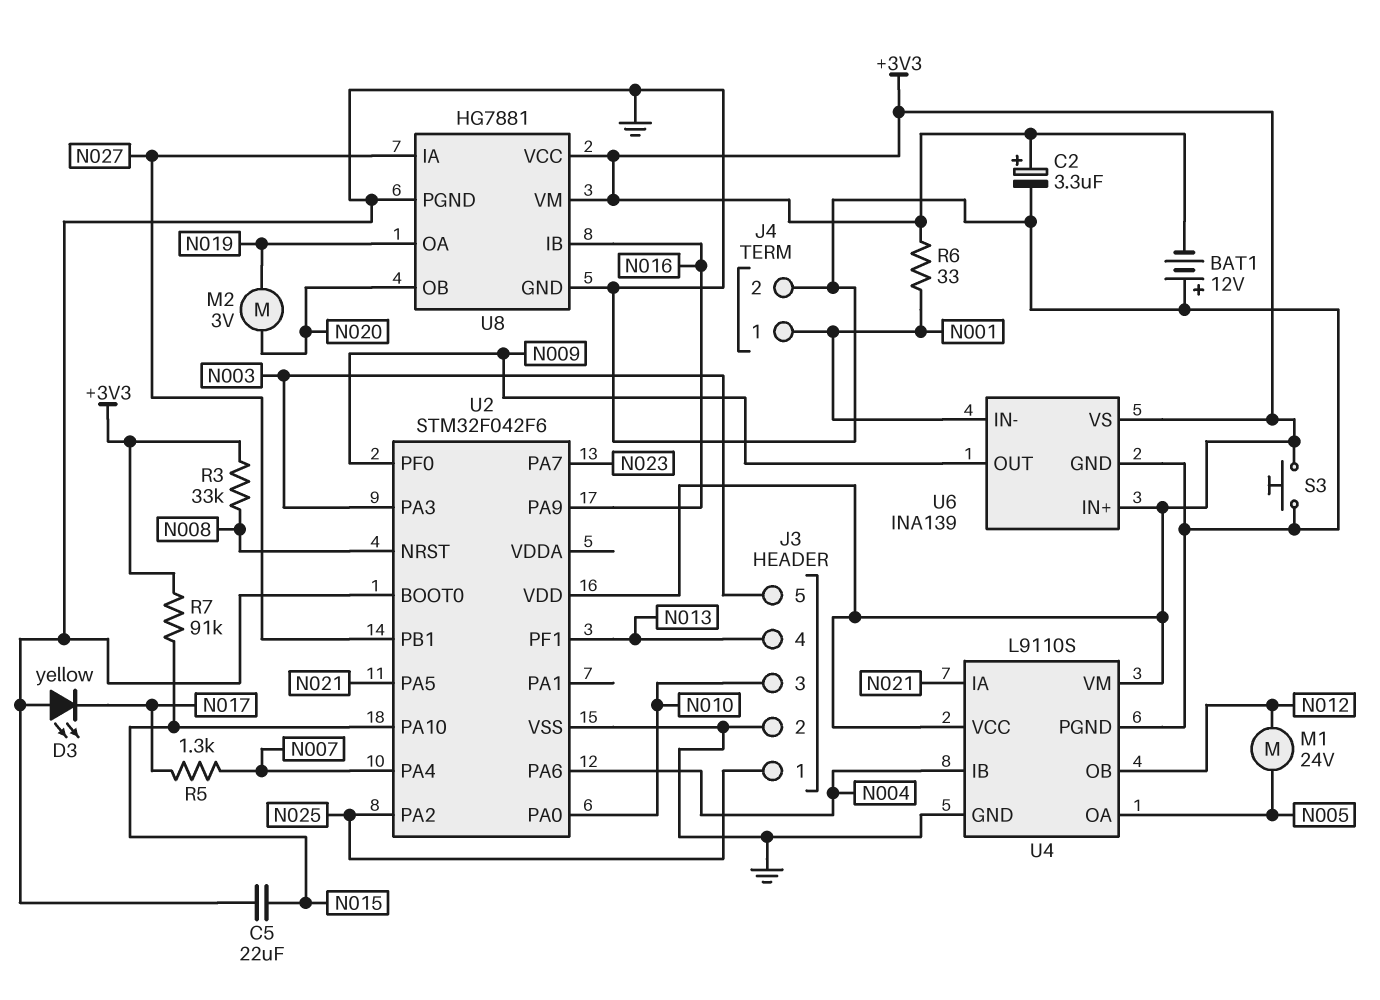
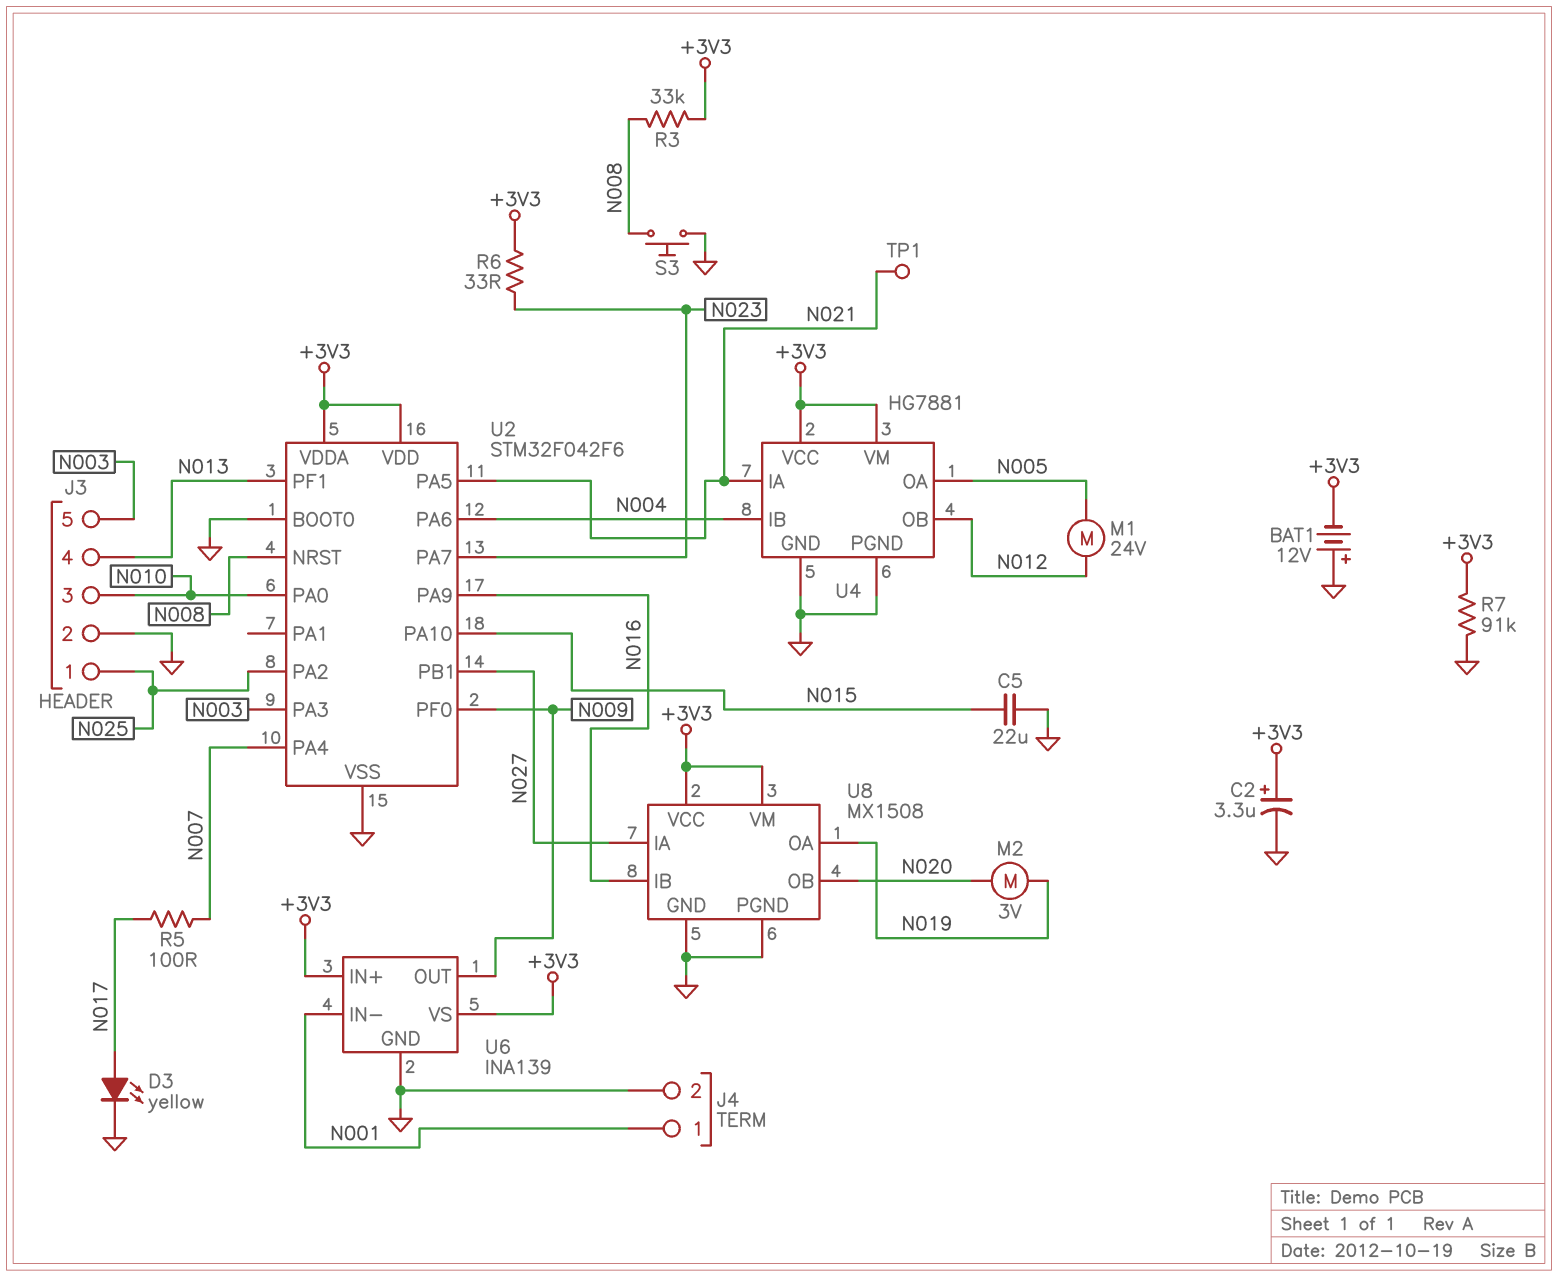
D3: LED yellow (A GND, K N017) -> LED yellow (A N017, K GND)
R5: 1.3k (N007, N017) -> 100 (N007, N017)
R6: 33 (+3V3, N001) -> 33 (+3V3, N023)
R7: 91k (+3V3, N015) -> 91k (+3V3, GND)
S3: button (+3V3, GND) -> button (GND, N008)
TP1: none -> test point (N021)
U2 pin VDDA: none -> +3V3
U4: L9110S -> HG7881
U8: HG7881 -> MX1508

